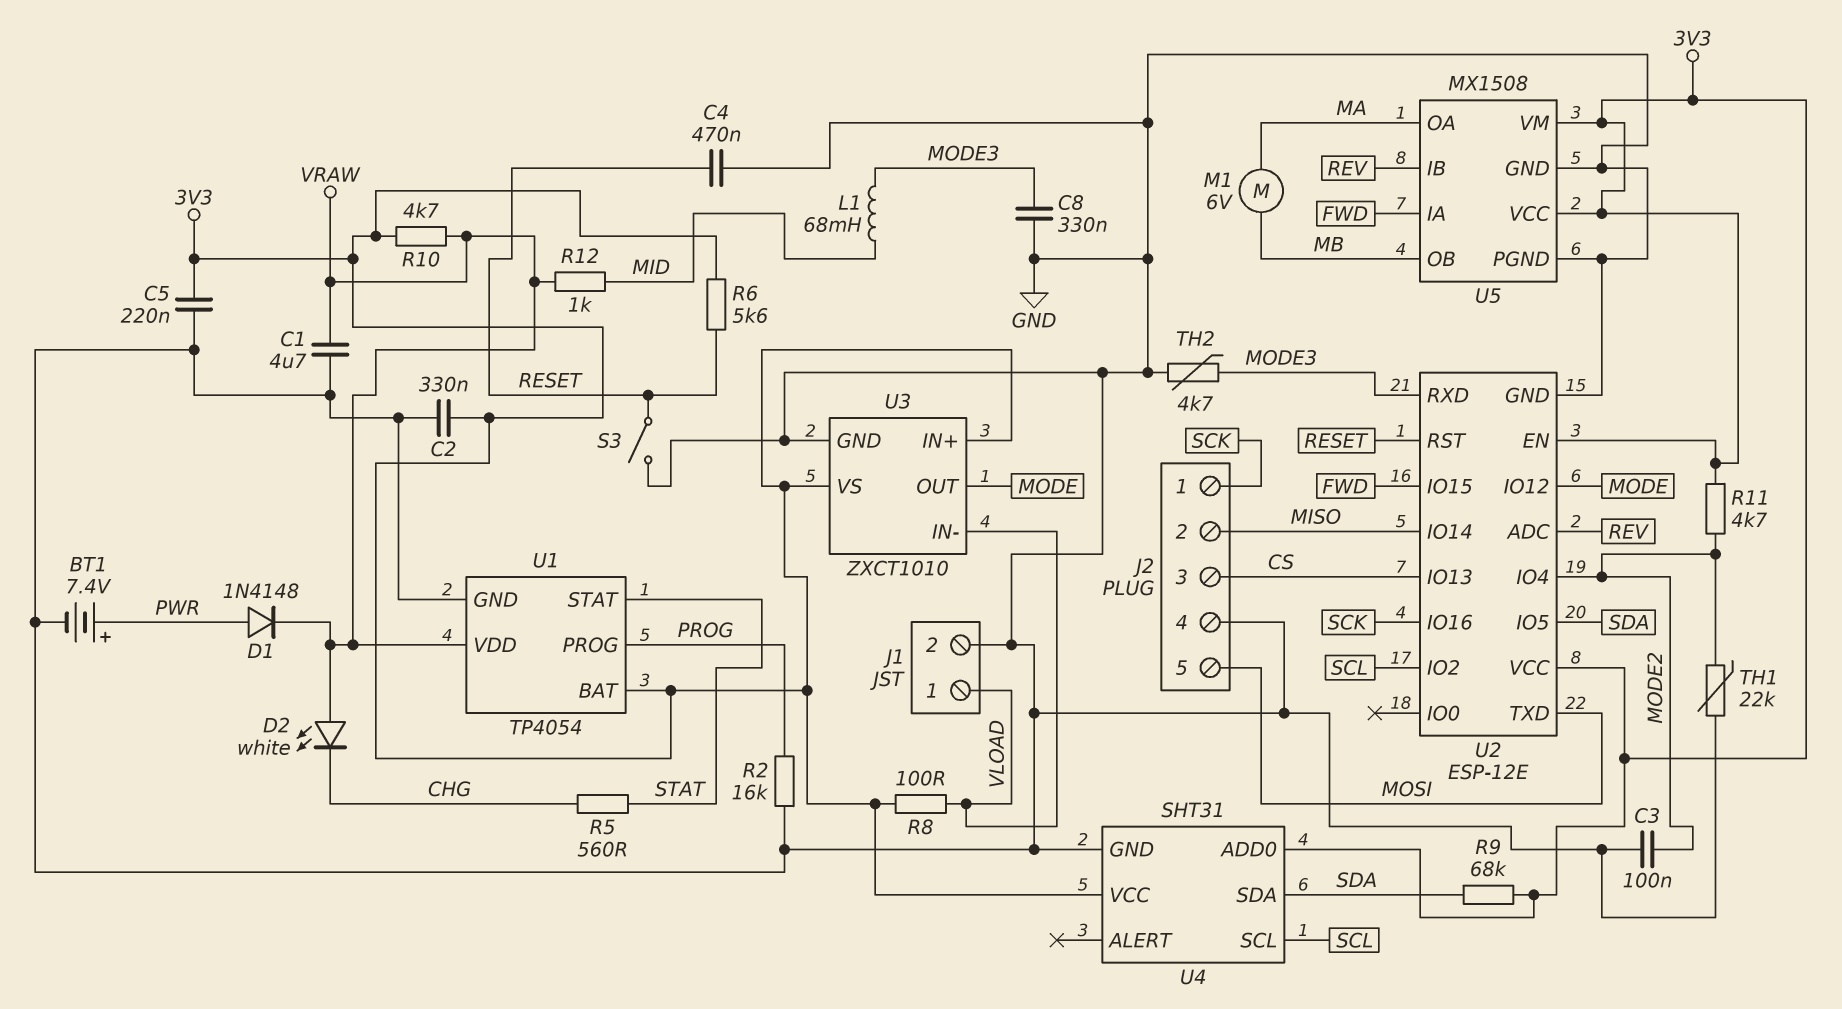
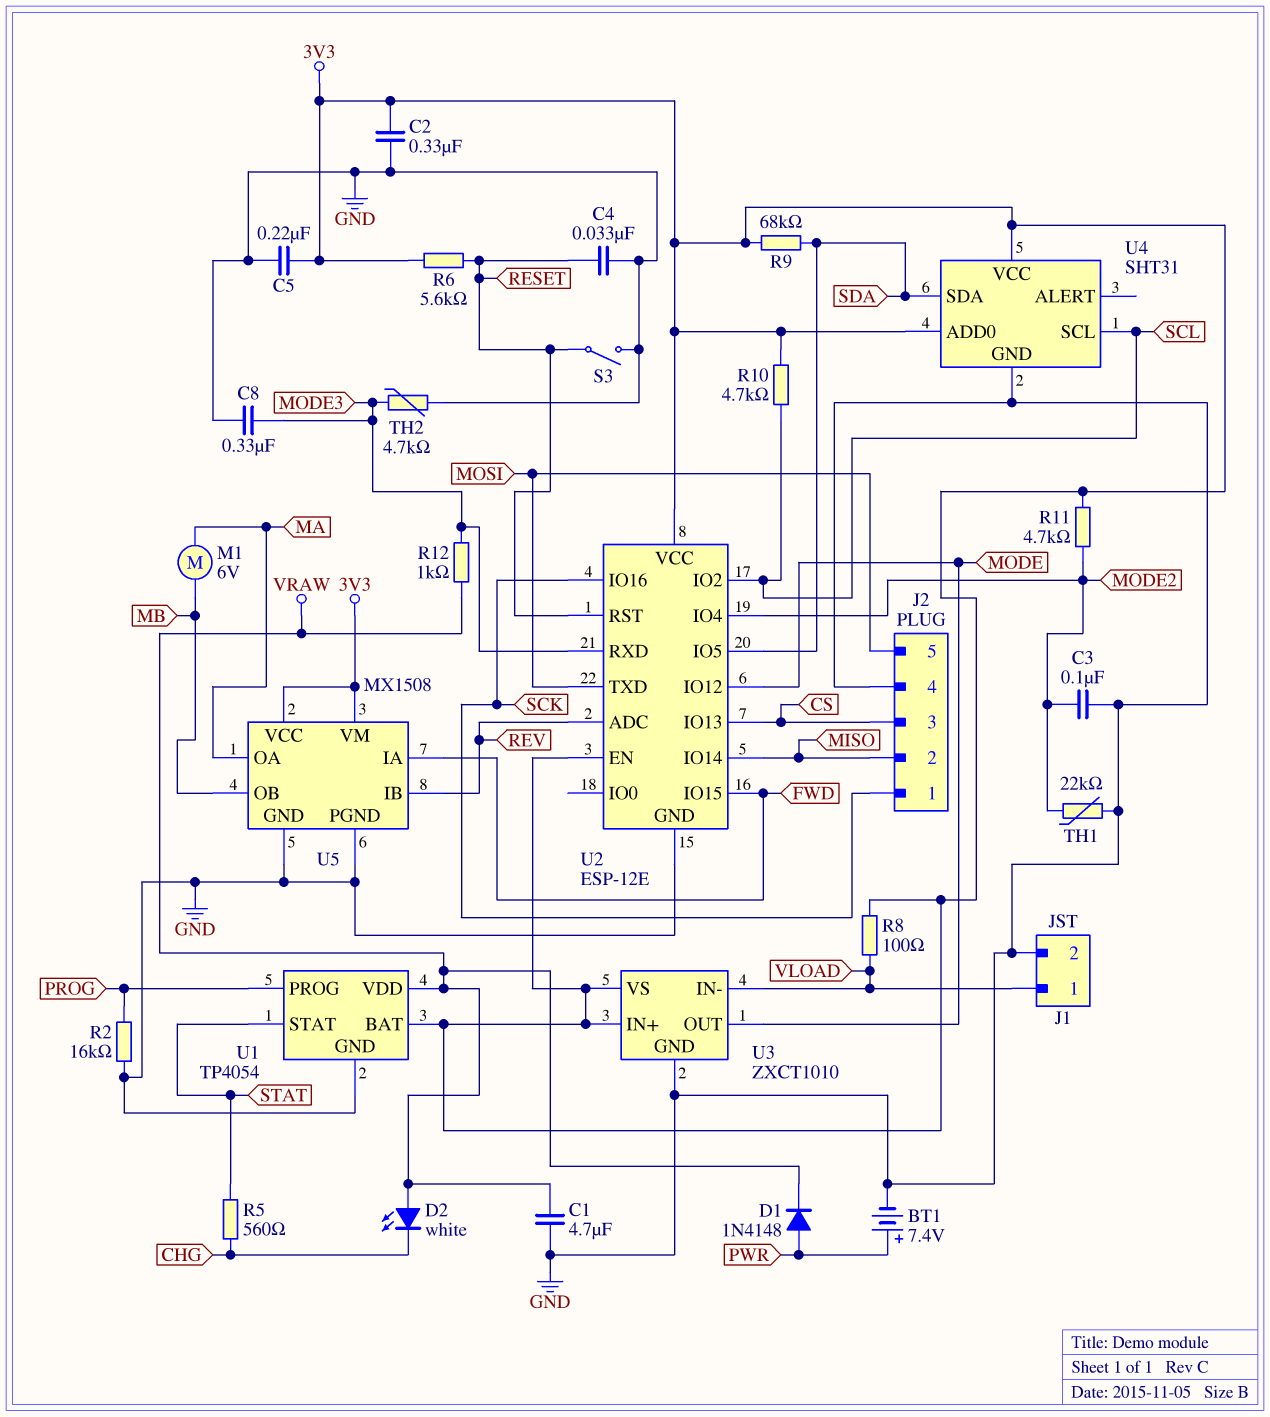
C4: 470nF (GND, RESET) -> 33nF (GND, RESET)
L1: 68mH (MID, MODE3) -> none
R10: 4.7k (3V3, VRAW) -> 4.7k (3V3, SCL)
R12: 1k (MID, VRAW) -> 1k (MODE3, VRAW)

